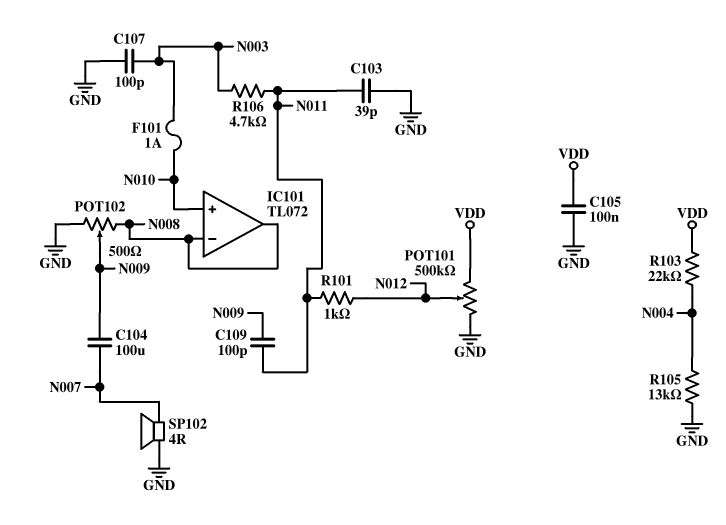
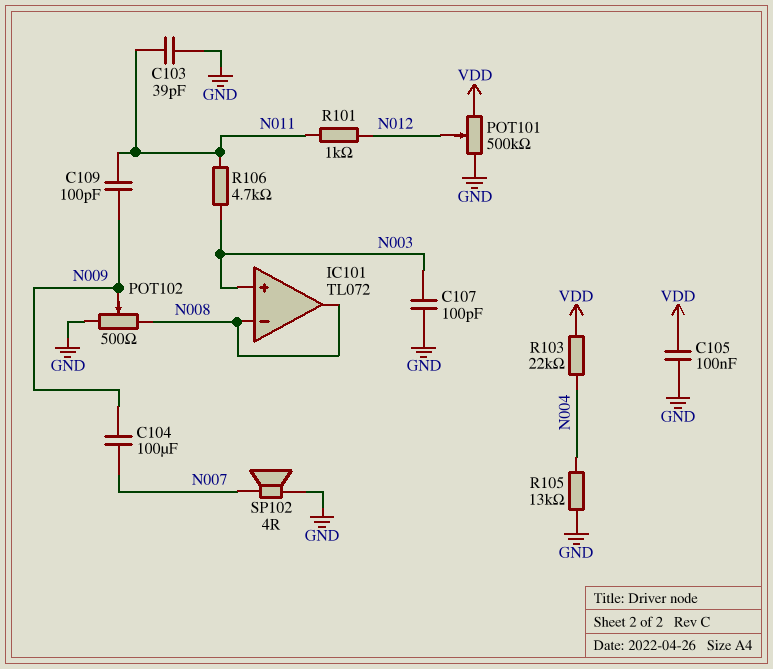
F101: 1A (N003, N010) -> none
IC101 pin in+: N010 -> N003

